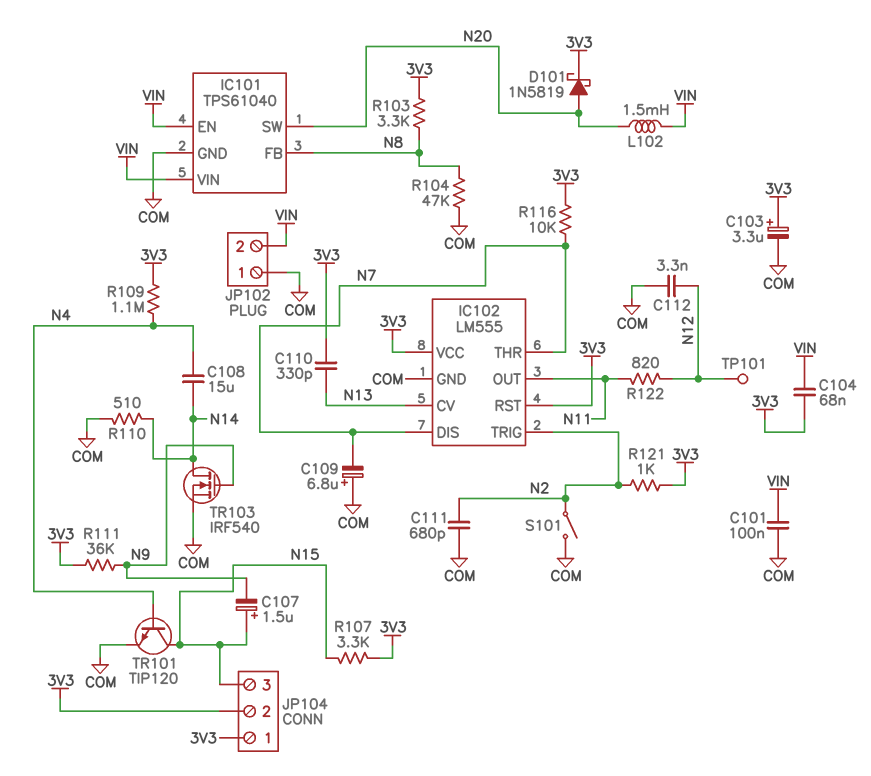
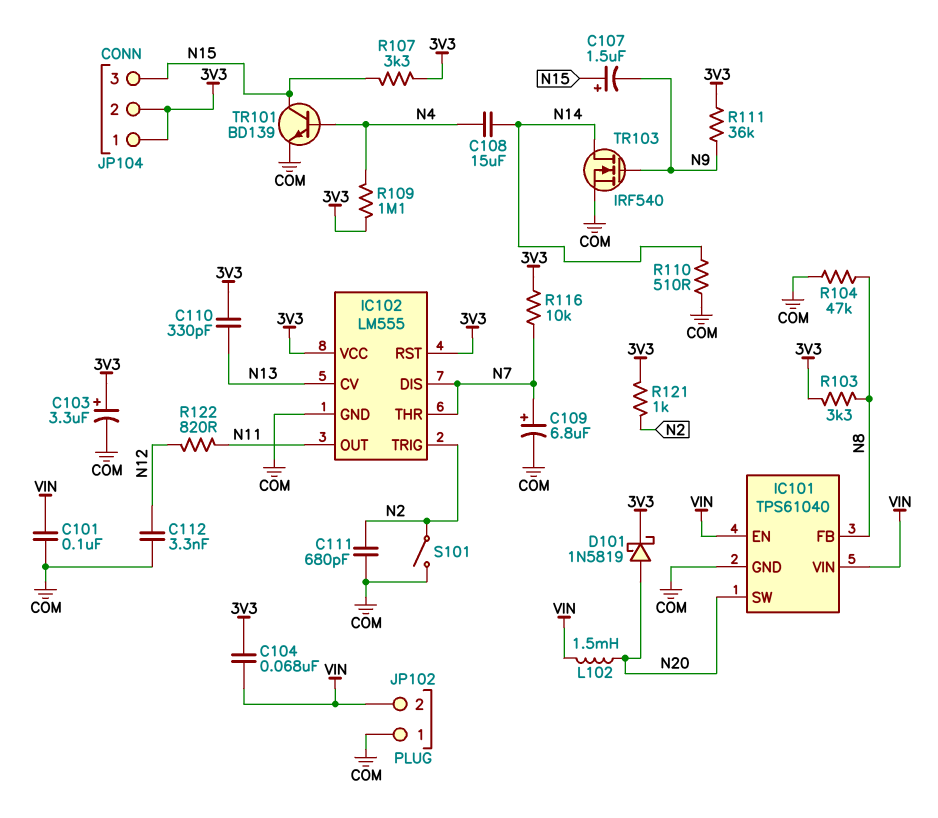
C109: 6.8uF (plus COM, minus N7) -> 6.8uF (plus N7, minus COM)
TP101: test point (N12) -> none
TR101: NPN TIP120 (B N4, C N15, E COM) -> NPN BD139 (B N4, C N15, E COM)

